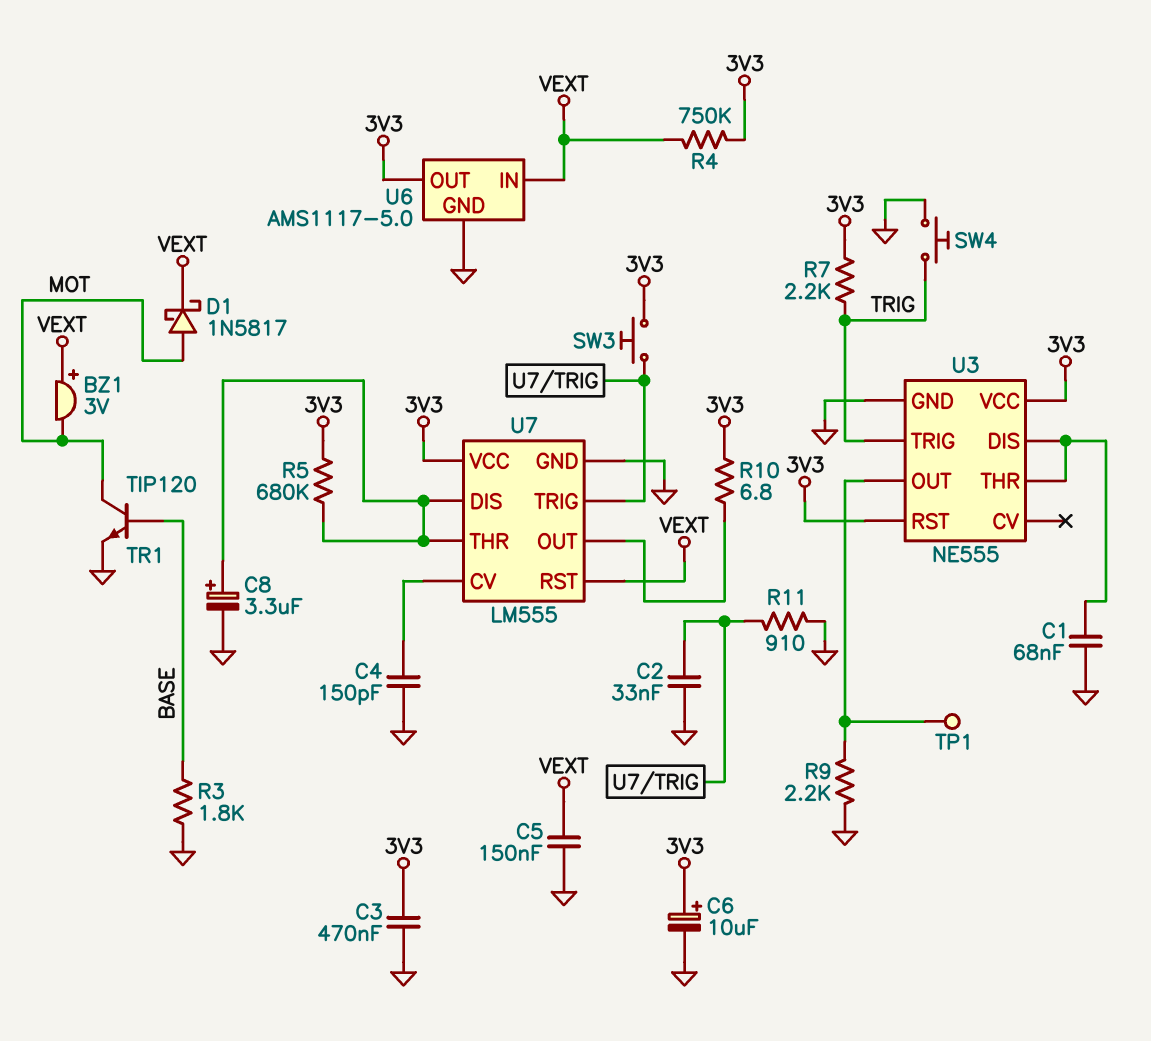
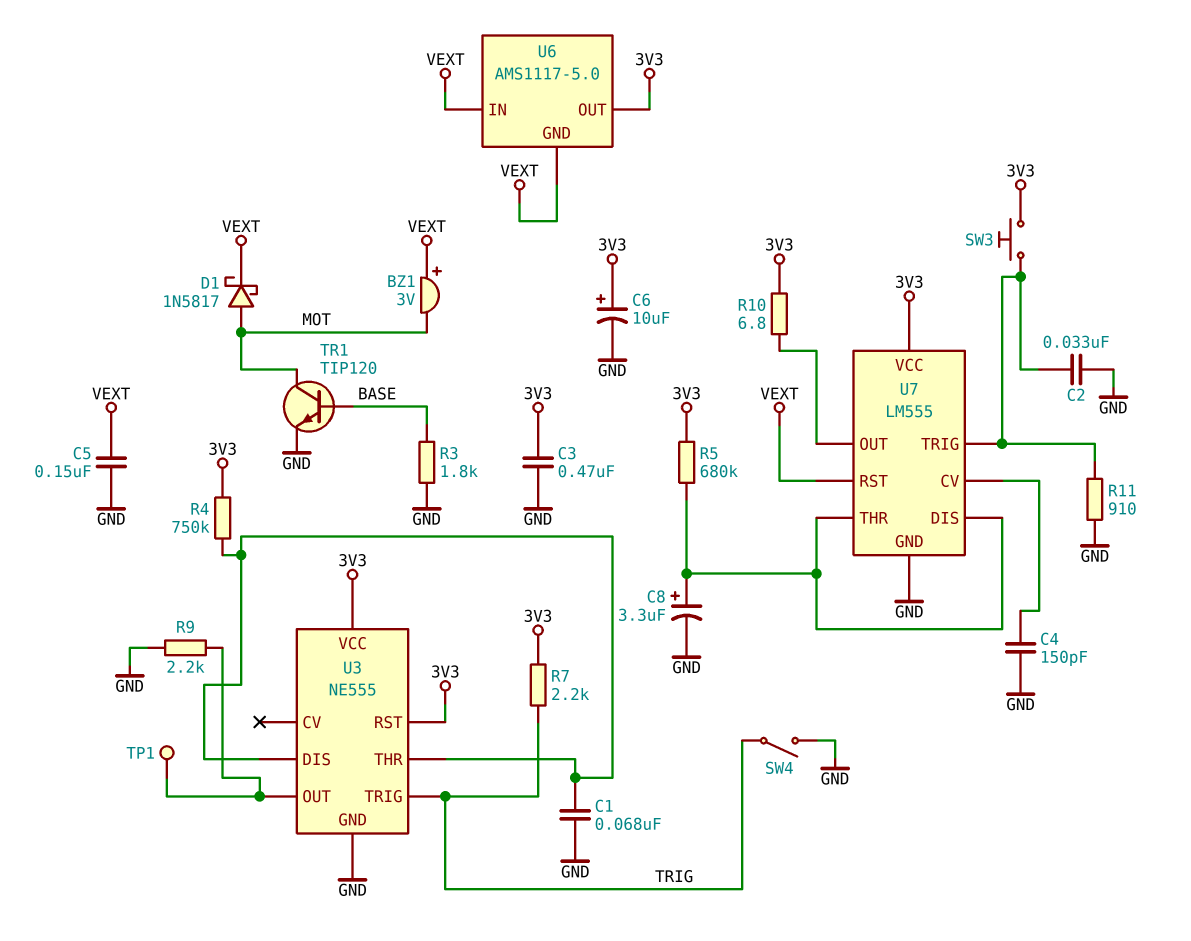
R4: 750k (3V3, VEXT) -> 750k (3V3, U3/DIS)
SW4: button (GND, TRIG) -> switch (GND, TRIG)
U6 pin GND: GND -> VEXT

